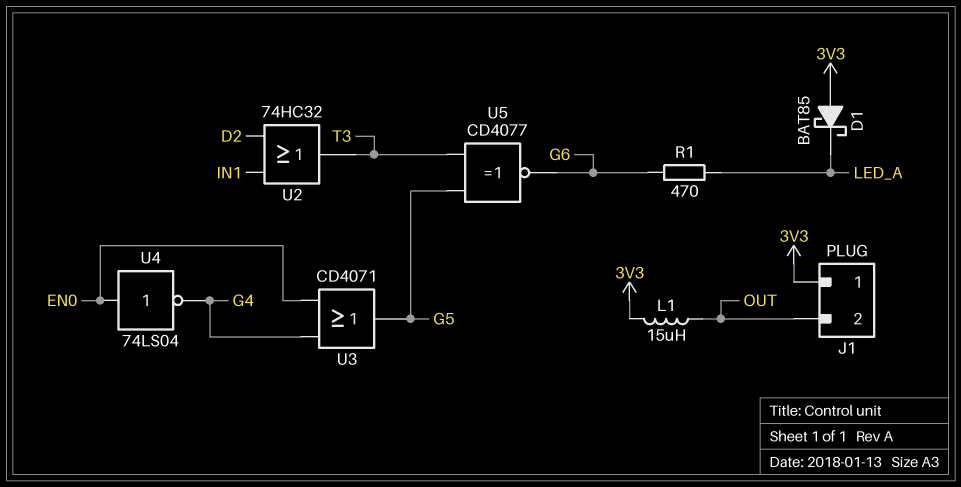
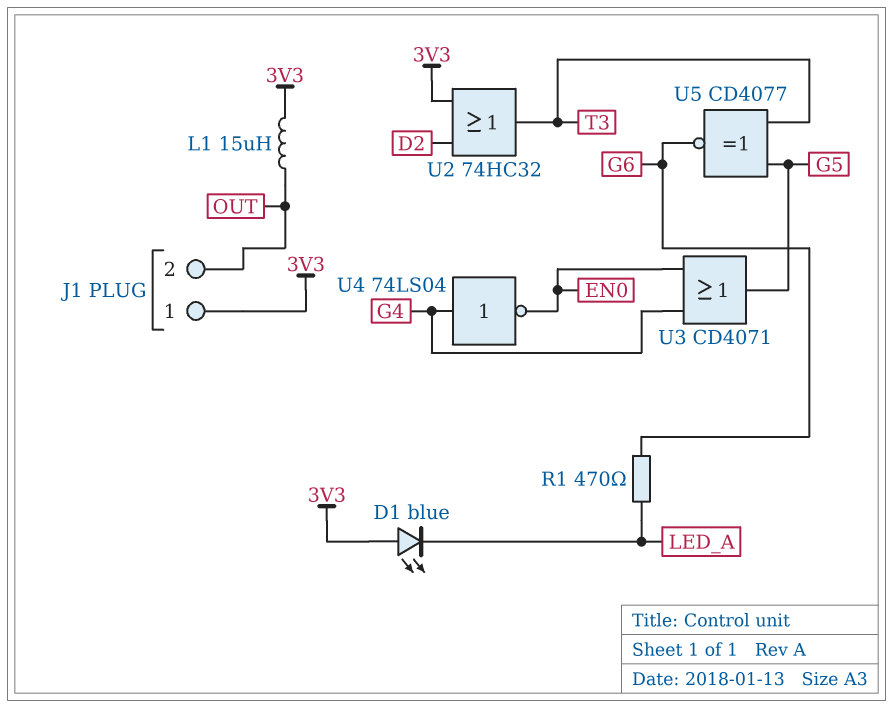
D1: schottky BAT85 (A 3V3, K LED_A) -> LED blue (A 3V3, K LED_A)
U2: OR 74HC32 (in D2, in IN1, out T3) -> OR 74HC32 (in 3V3, in D2, out T3)
U4: NOT 74LS04 (in EN0, out G4) -> NOT 74LS04 (in G4, out EN0)

